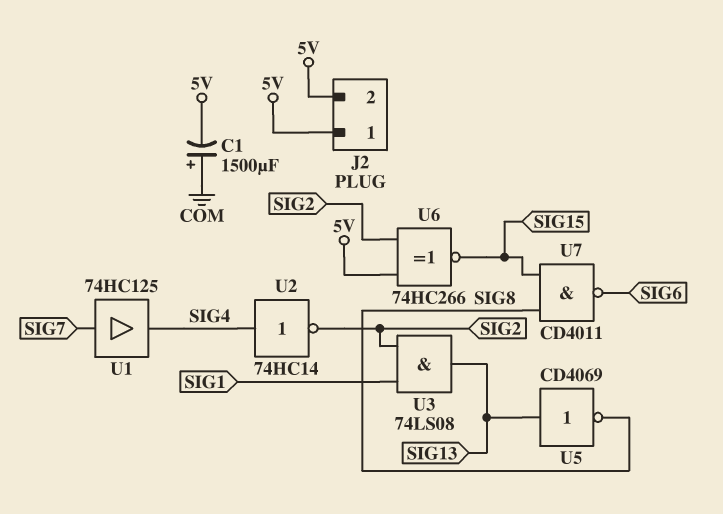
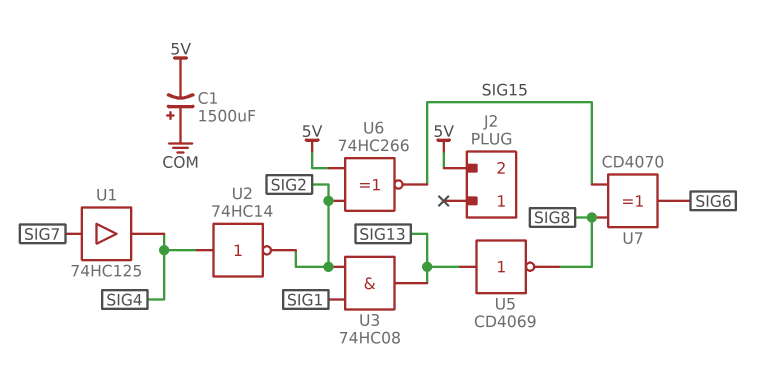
J2 pin 1: 5V -> none
U3: AND 74LS08 (in SIG1, in SIG2, out SIG13) -> AND 74HC08 (in SIG1, in SIG2, out SIG13)
U7: NAND CD4011 (in SIG8, in SIG15, out SIG6) -> XOR CD4070 (in SIG8, in SIG15, out SIG6)

